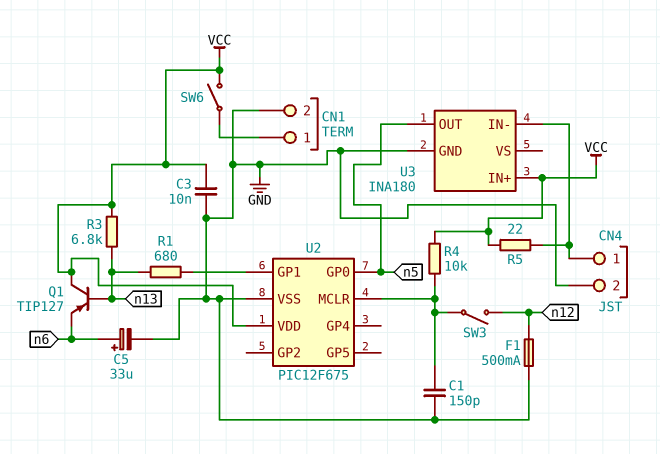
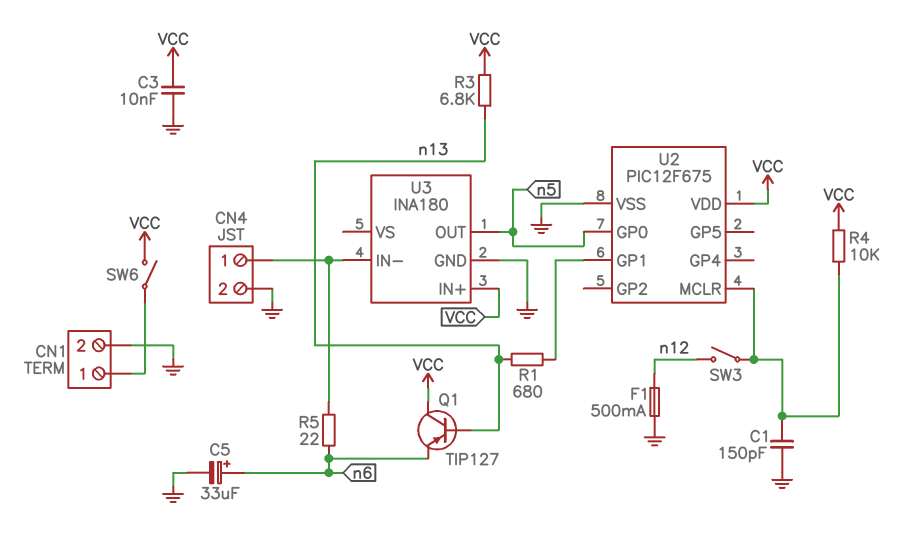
R5: 22 (CN4/1, VCC) -> 22 (CN4/1, n6)

